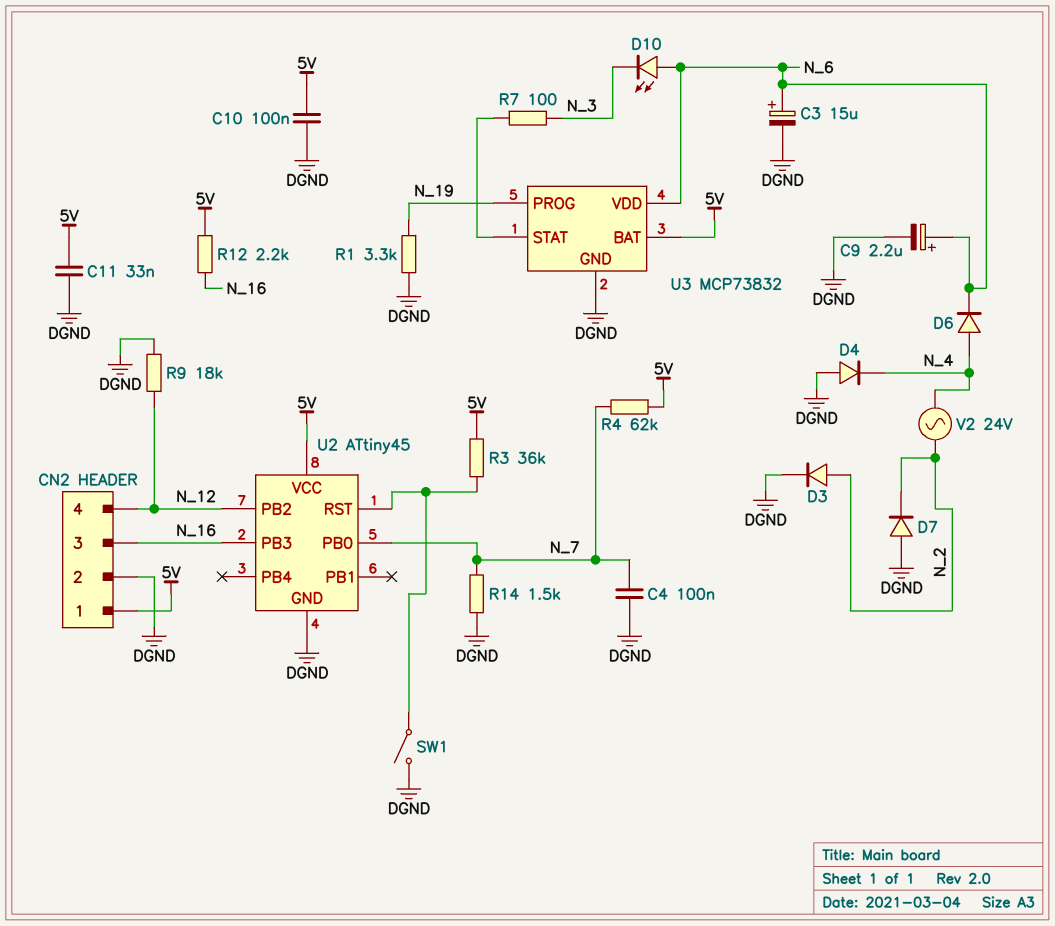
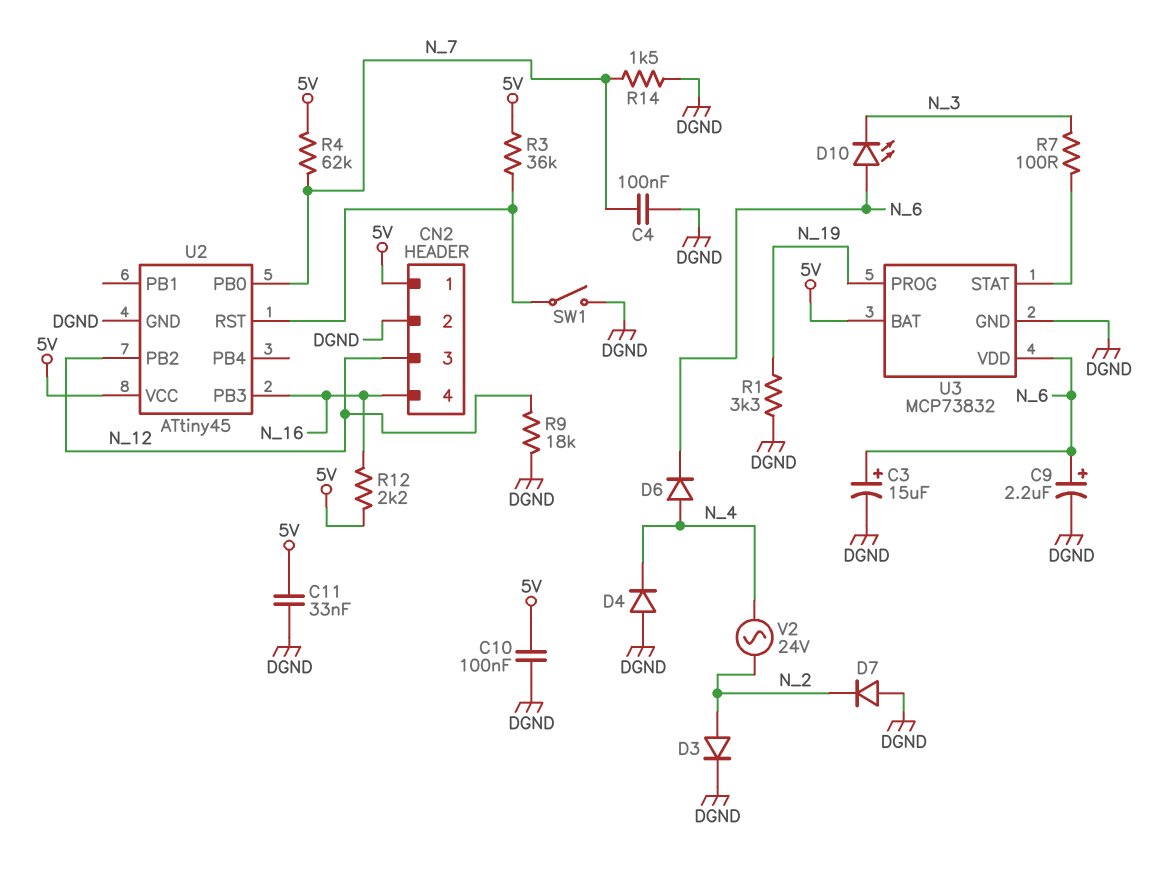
CN2 pin 3: N_16 -> N_12
CN2 pin 4: N_12 -> N_16

